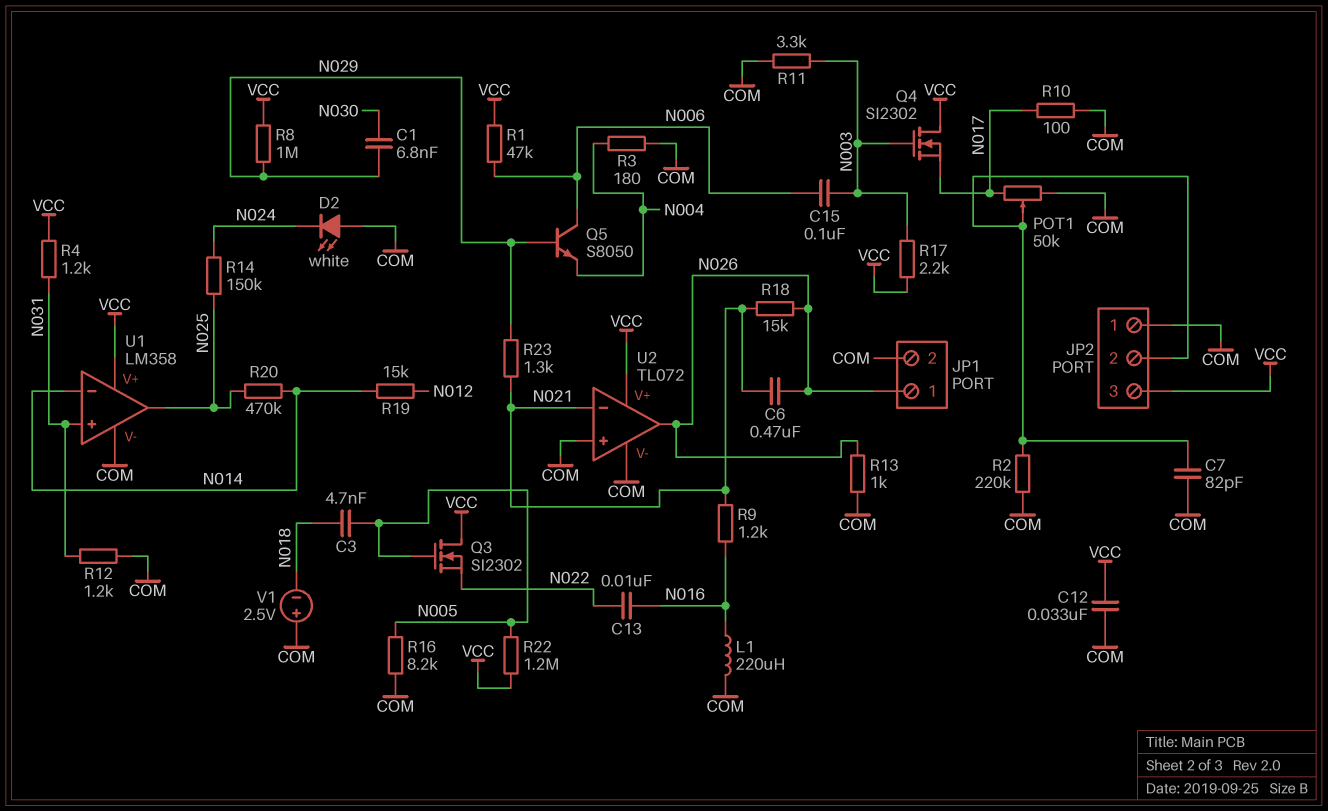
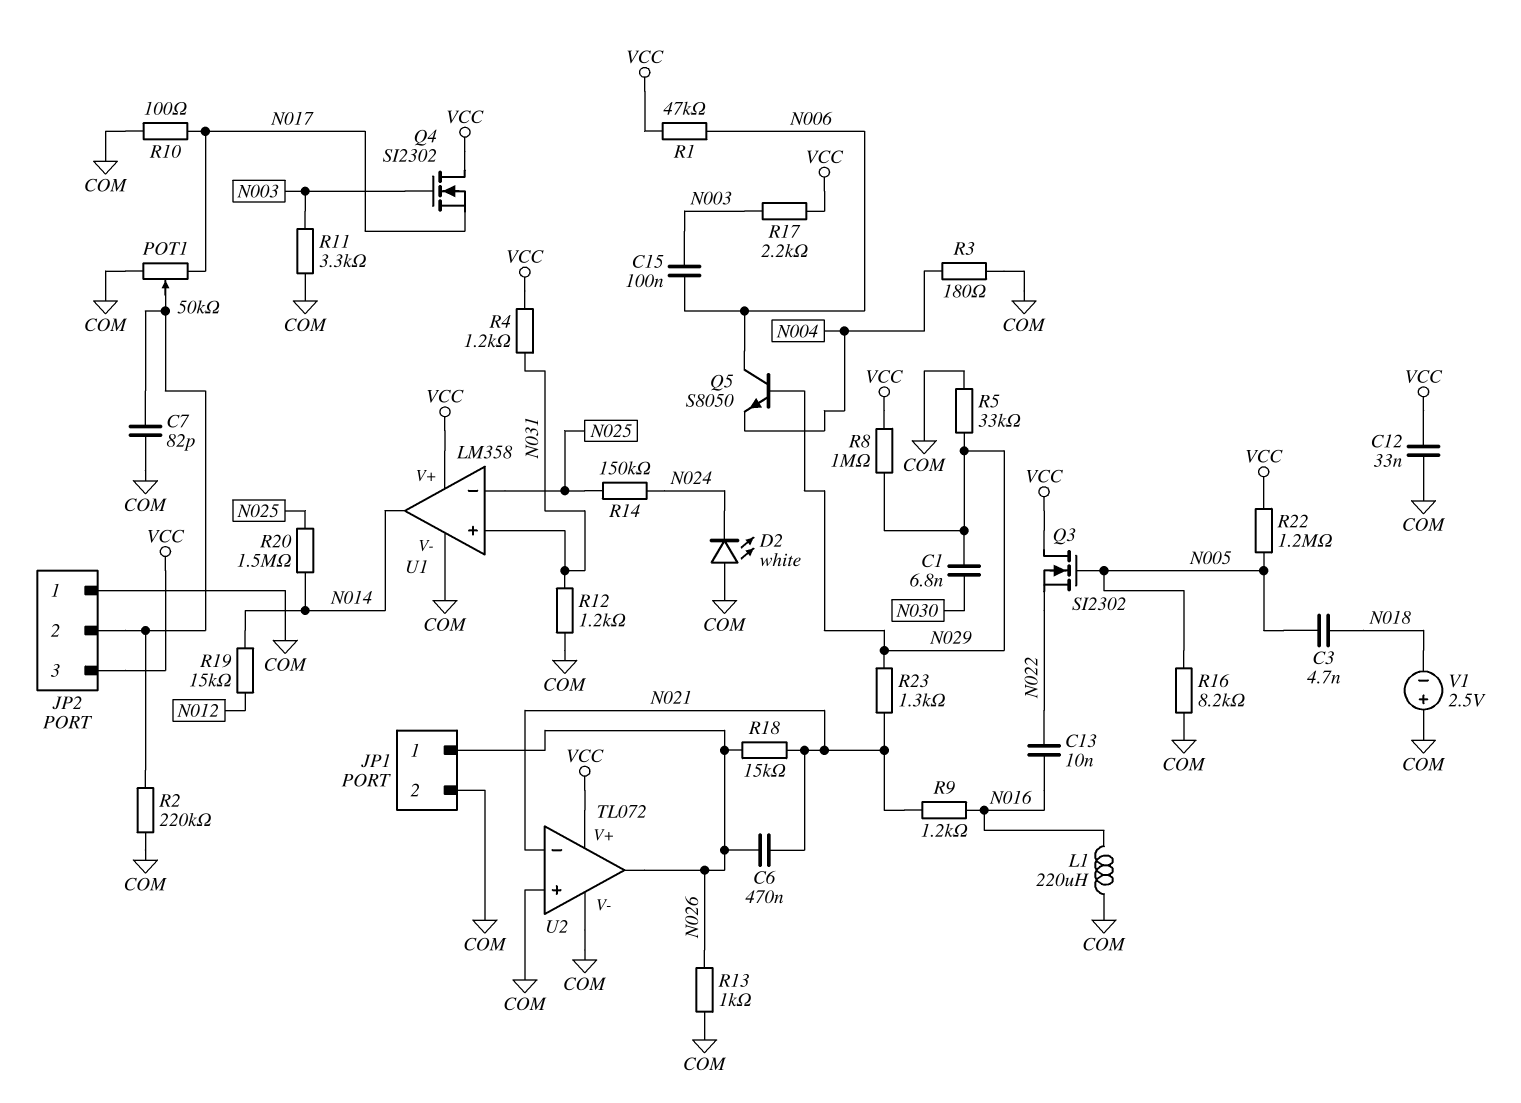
R5: none -> 33k (COM, N029)
R20: 470k (N014, N025) -> 1.5M (N014, N025)
U1 pin in-: N014 -> N025
U1 pin out: N025 -> N014

